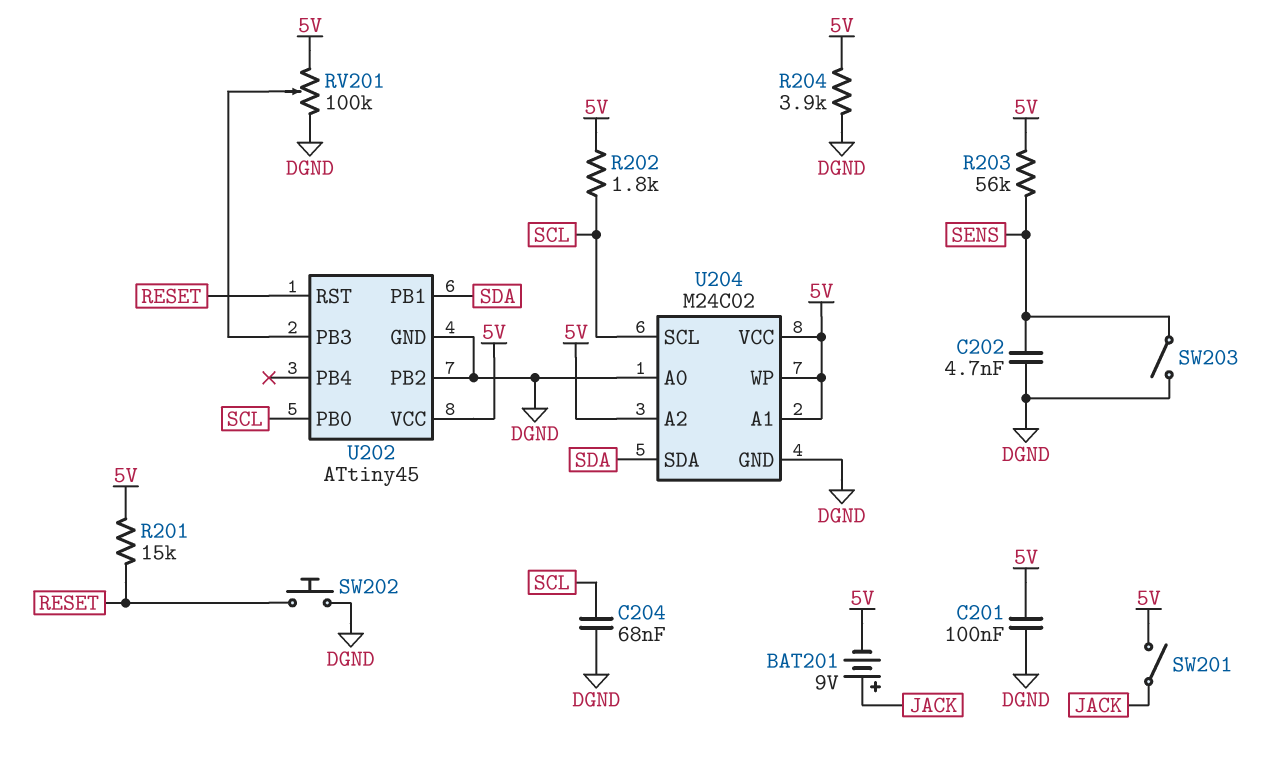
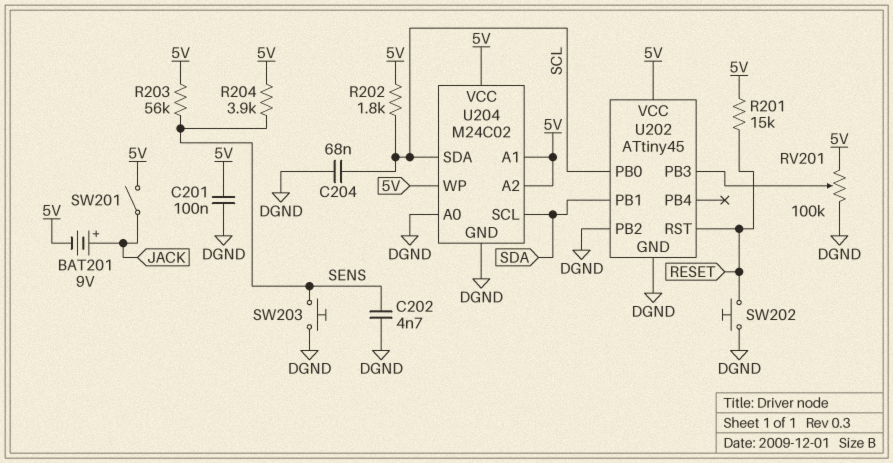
R204: 3.9k (5V, DGND) -> 3.9k (5V, SENS)
SW203: switch (DGND, SENS) -> button (DGND, SENS)
U204 pin SCL: SCL -> SDA
U204 pin SDA: SDA -> SCL

